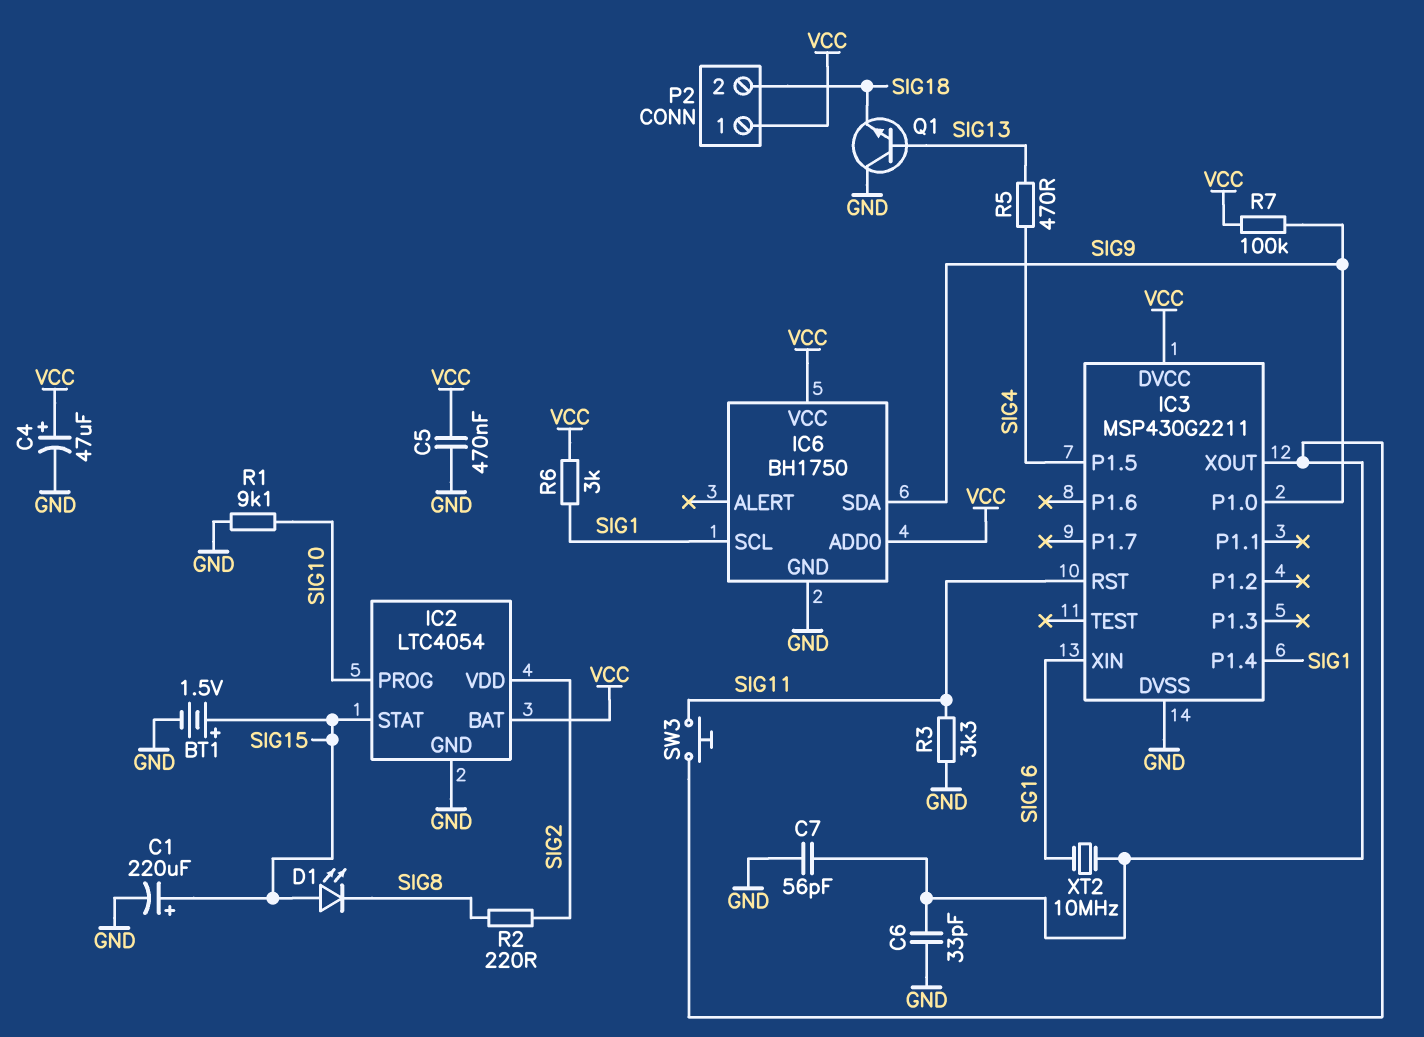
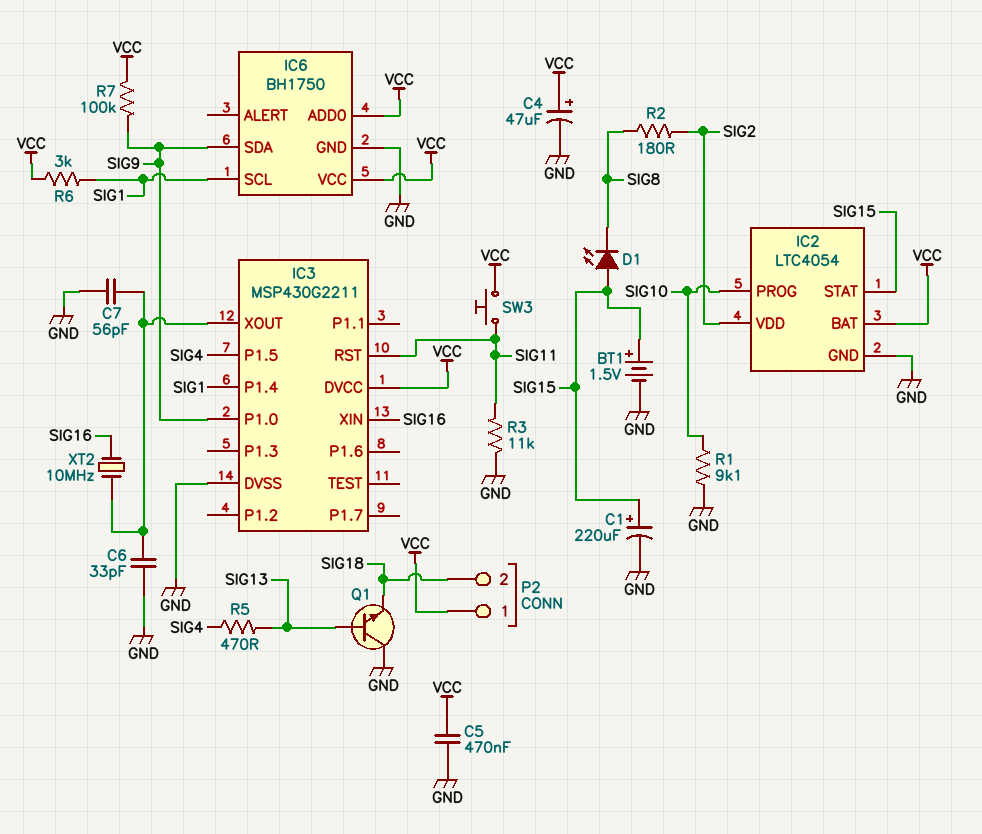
R2: 220 (SIG2, SIG8) -> 180 (SIG2, SIG8)
R3: 3.3k (GND, SIG11) -> 11k (GND, SIG11)
SW3: button (IC3/XOUT, SIG11) -> button (SIG11, VCC)

